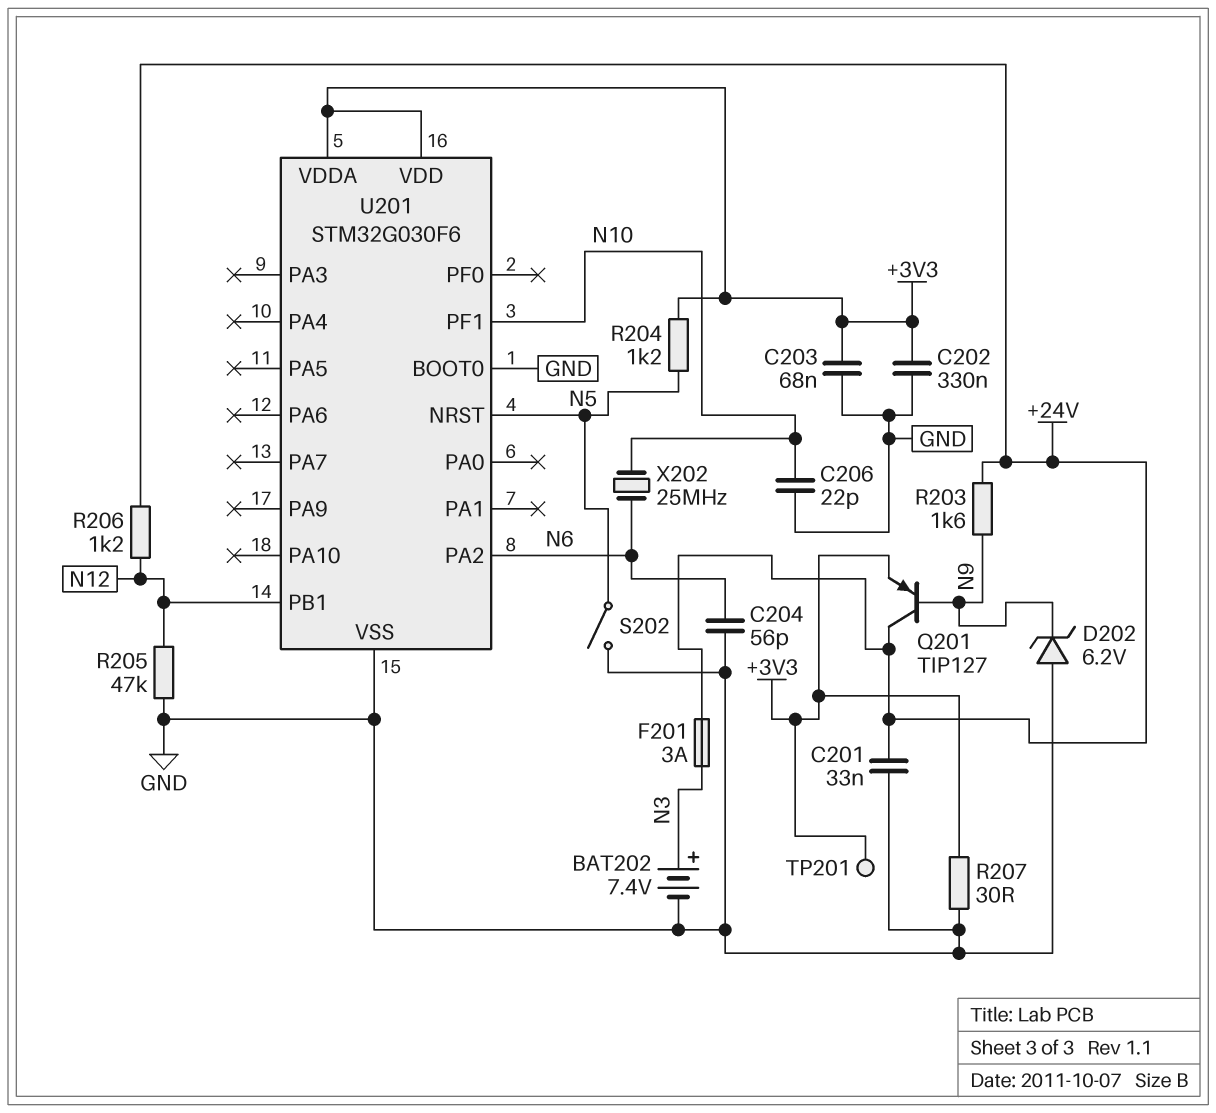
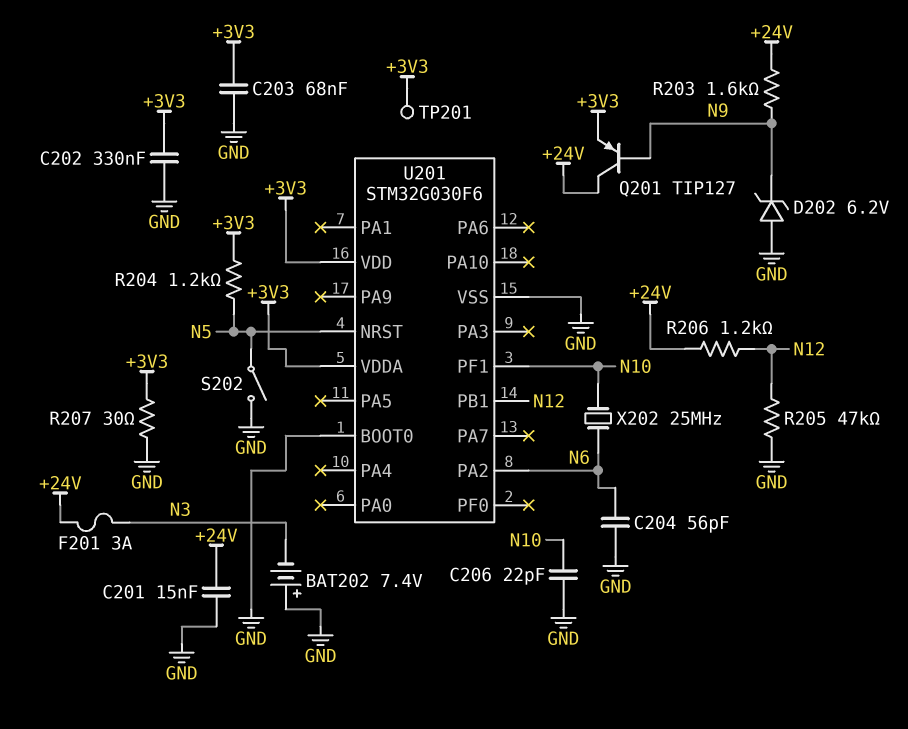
BAT202: 7.4V (plus N3, minus GND) -> 7.4V (plus GND, minus N3)
C201: 33nF (+24V, GND) -> 15nF (+24V, GND)

